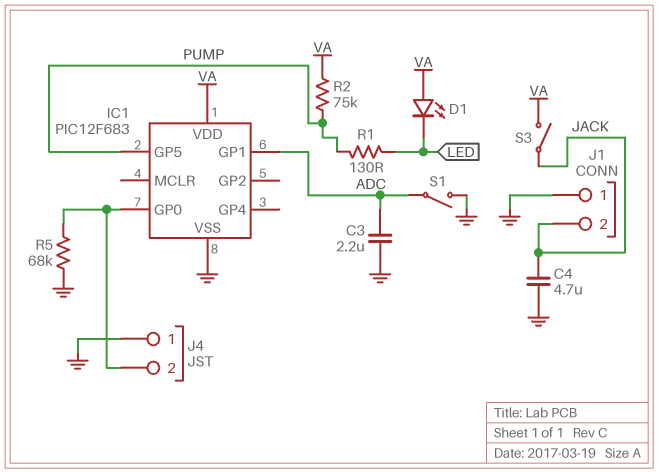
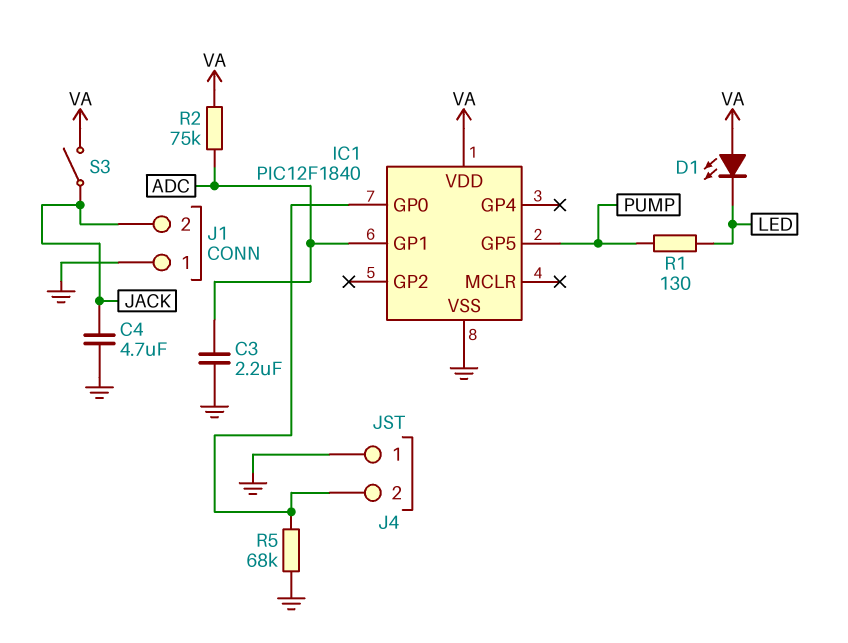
IC1: PIC12F683 -> PIC12F1840
R2: 75k (PUMP, VA) -> 75k (ADC, VA)
S1: switch (ADC, GND) -> none

